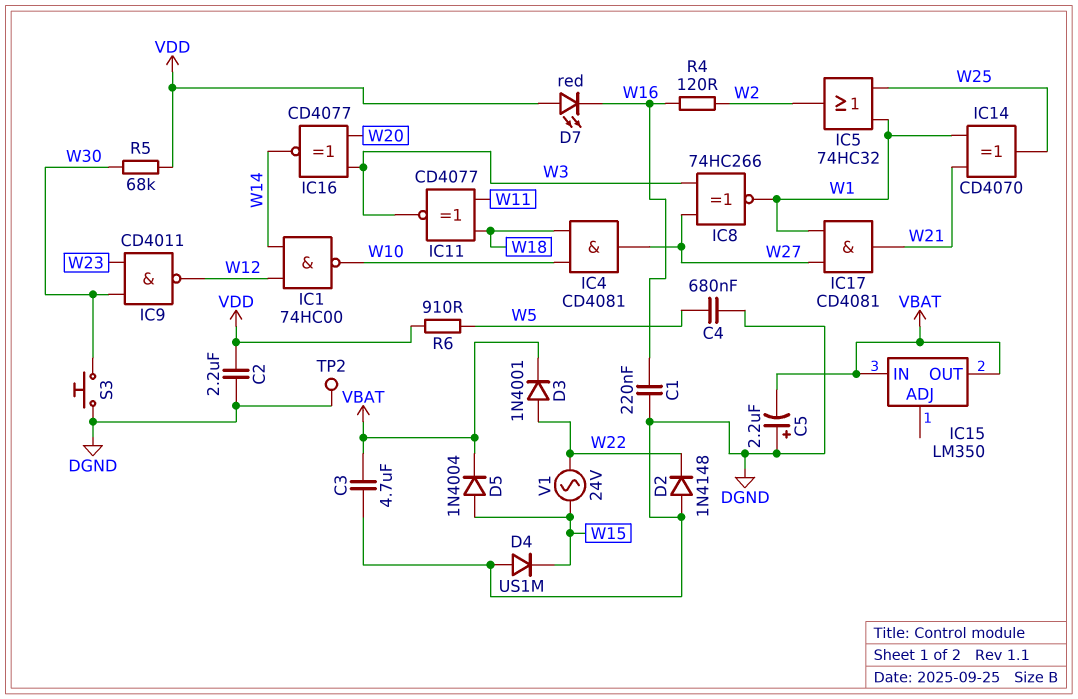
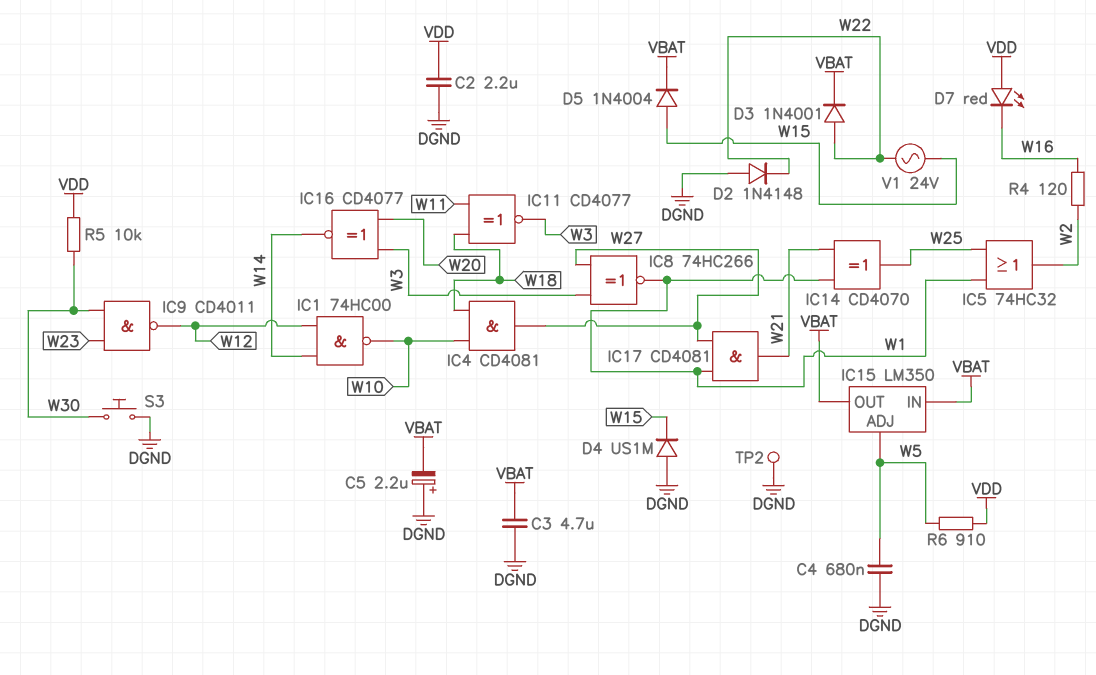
C1: 220nF (DGND, W16) -> none
IC15 pin ADJ: none -> W5
R5: 68k (VDD, W30) -> 10k (VDD, W30)

